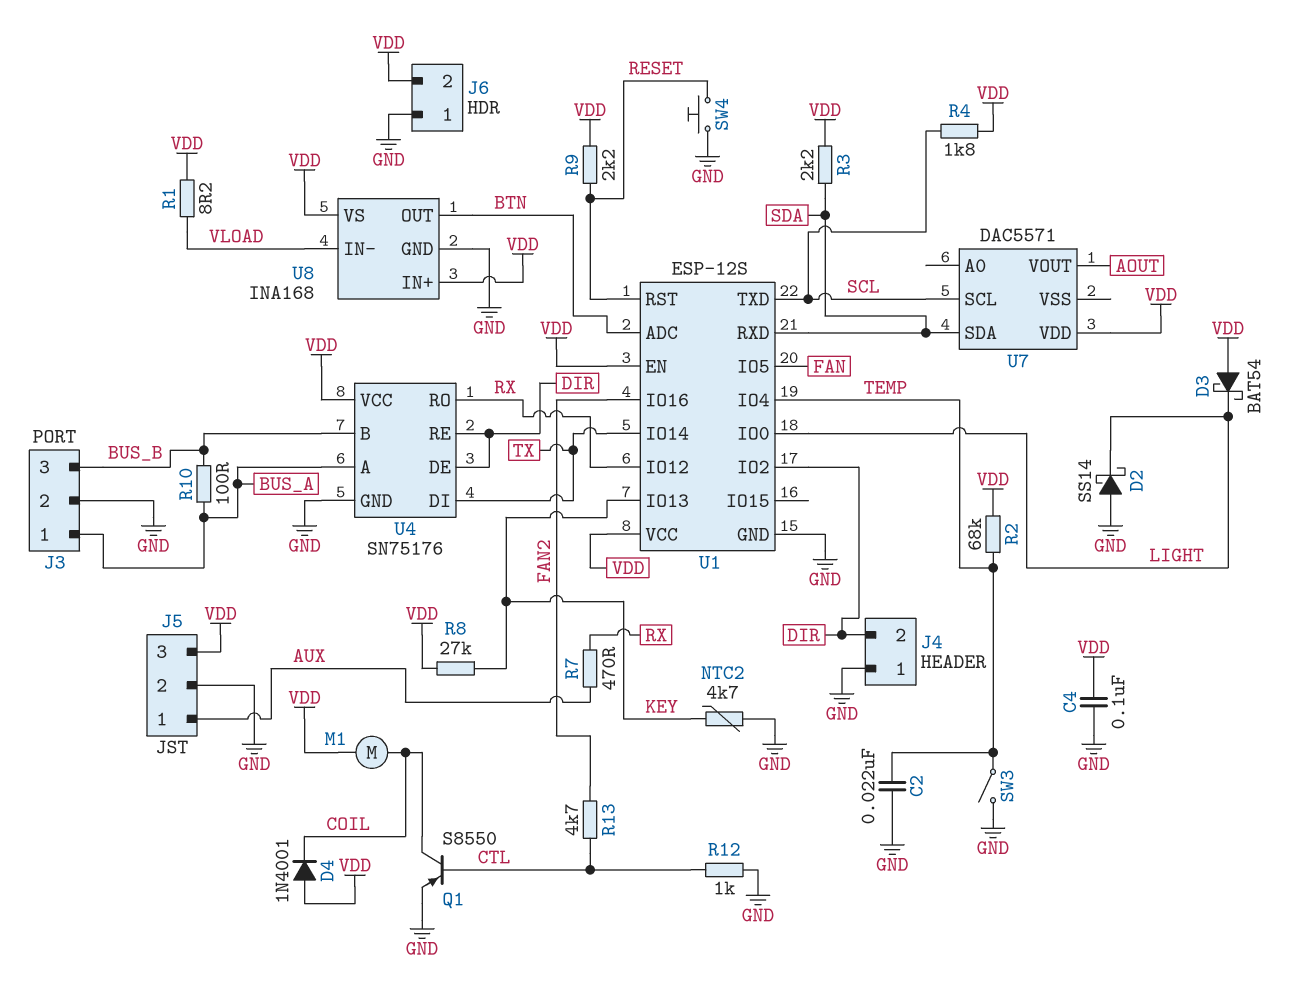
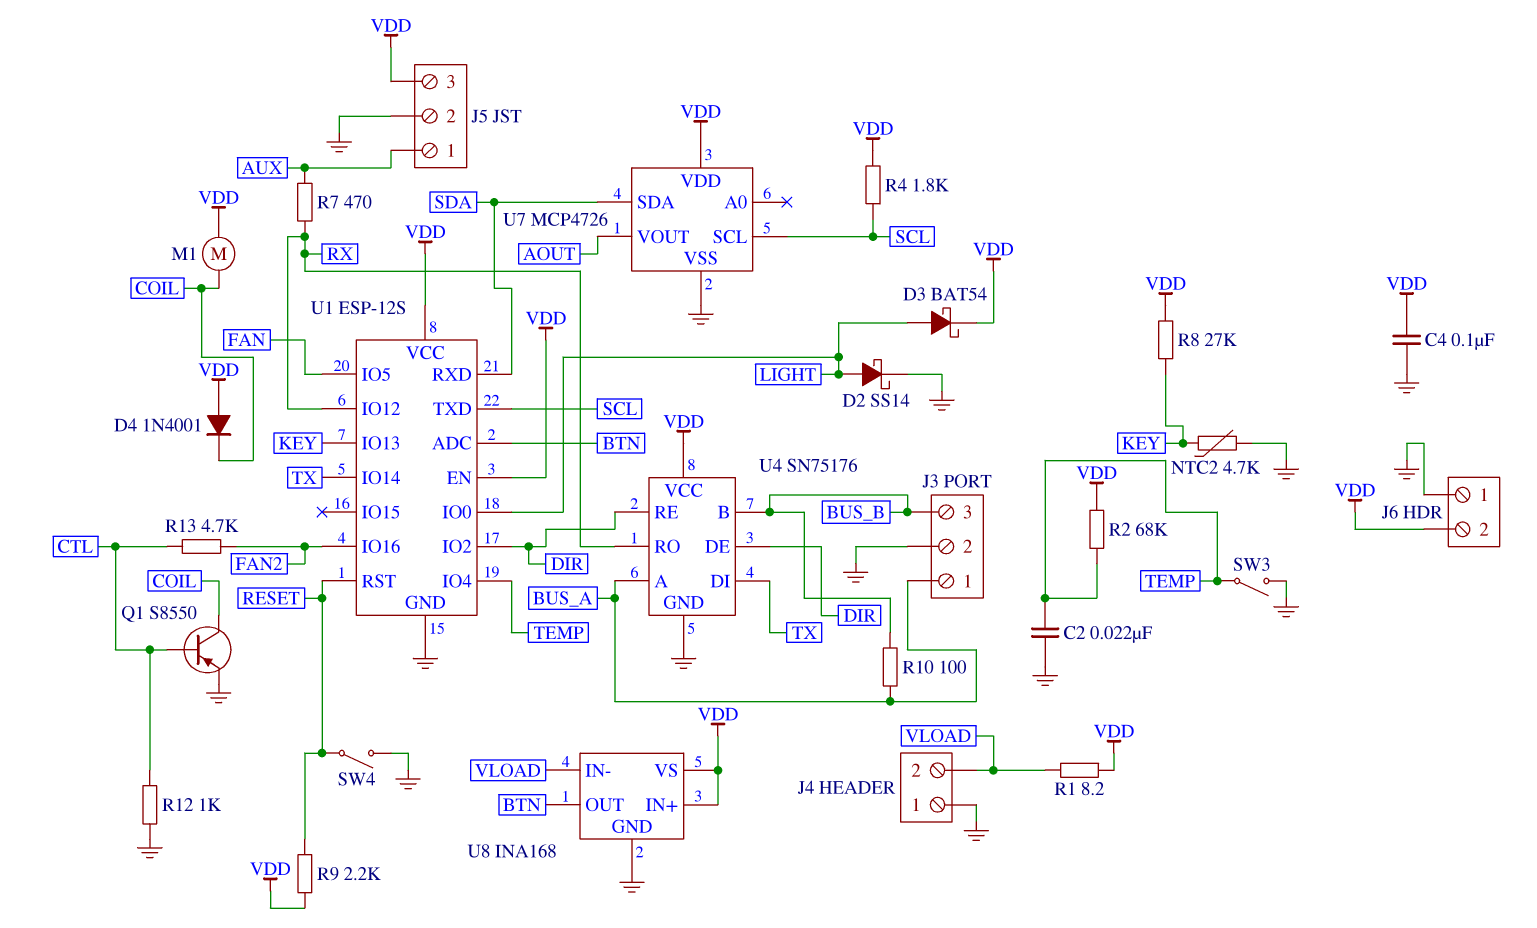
D2: schottky SS14 (A GND, K LIGHT) -> schottky SS14 (A LIGHT, K GND)
D3: schottky BAT54 (A VDD, K LIGHT) -> schottky BAT54 (A LIGHT, K VDD)
J4 pin 2: DIR -> VLOAD
R3: 2.2k (SDA, VDD) -> none
SW4: button (GND, RESET) -> switch (GND, RESET)
U7: DAC5571 -> MCP4726
U7 pin VSS: none -> GND

